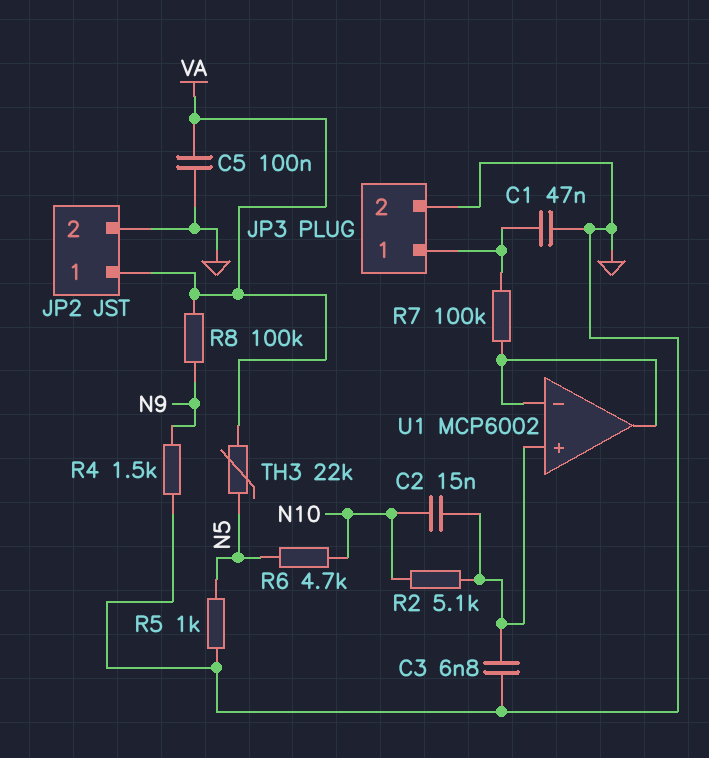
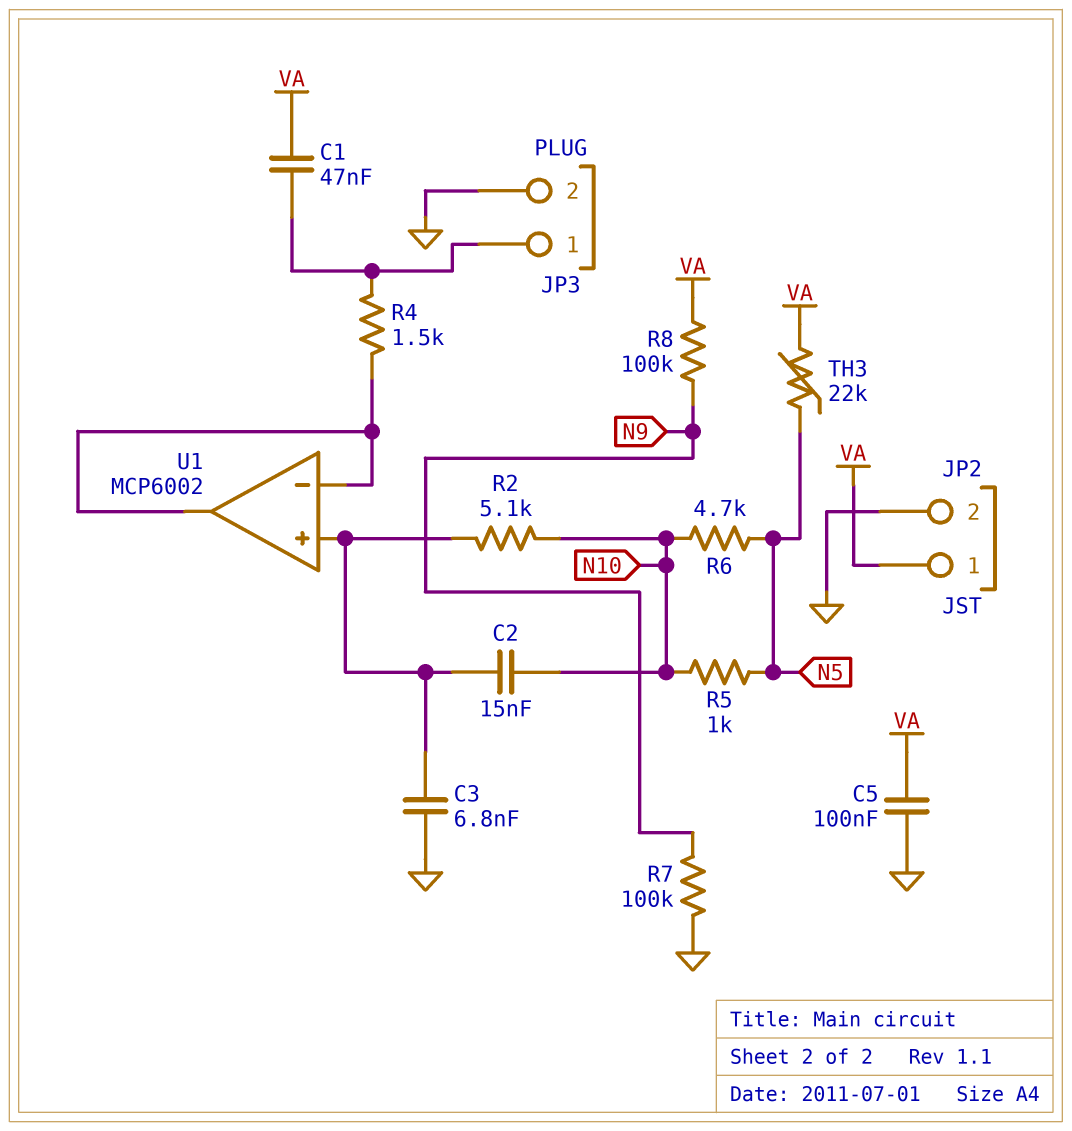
C1: 47nF (GND, JP3/1) -> 47nF (JP3/1, VA)
R4: 1.5k (GND, N9) -> 1.5k (JP3/1, U1/in-)
R5: 1k (GND, N5) -> 1k (N5, N10)
R7: 100k (JP3/1, U1/in-) -> 100k (GND, N9)

